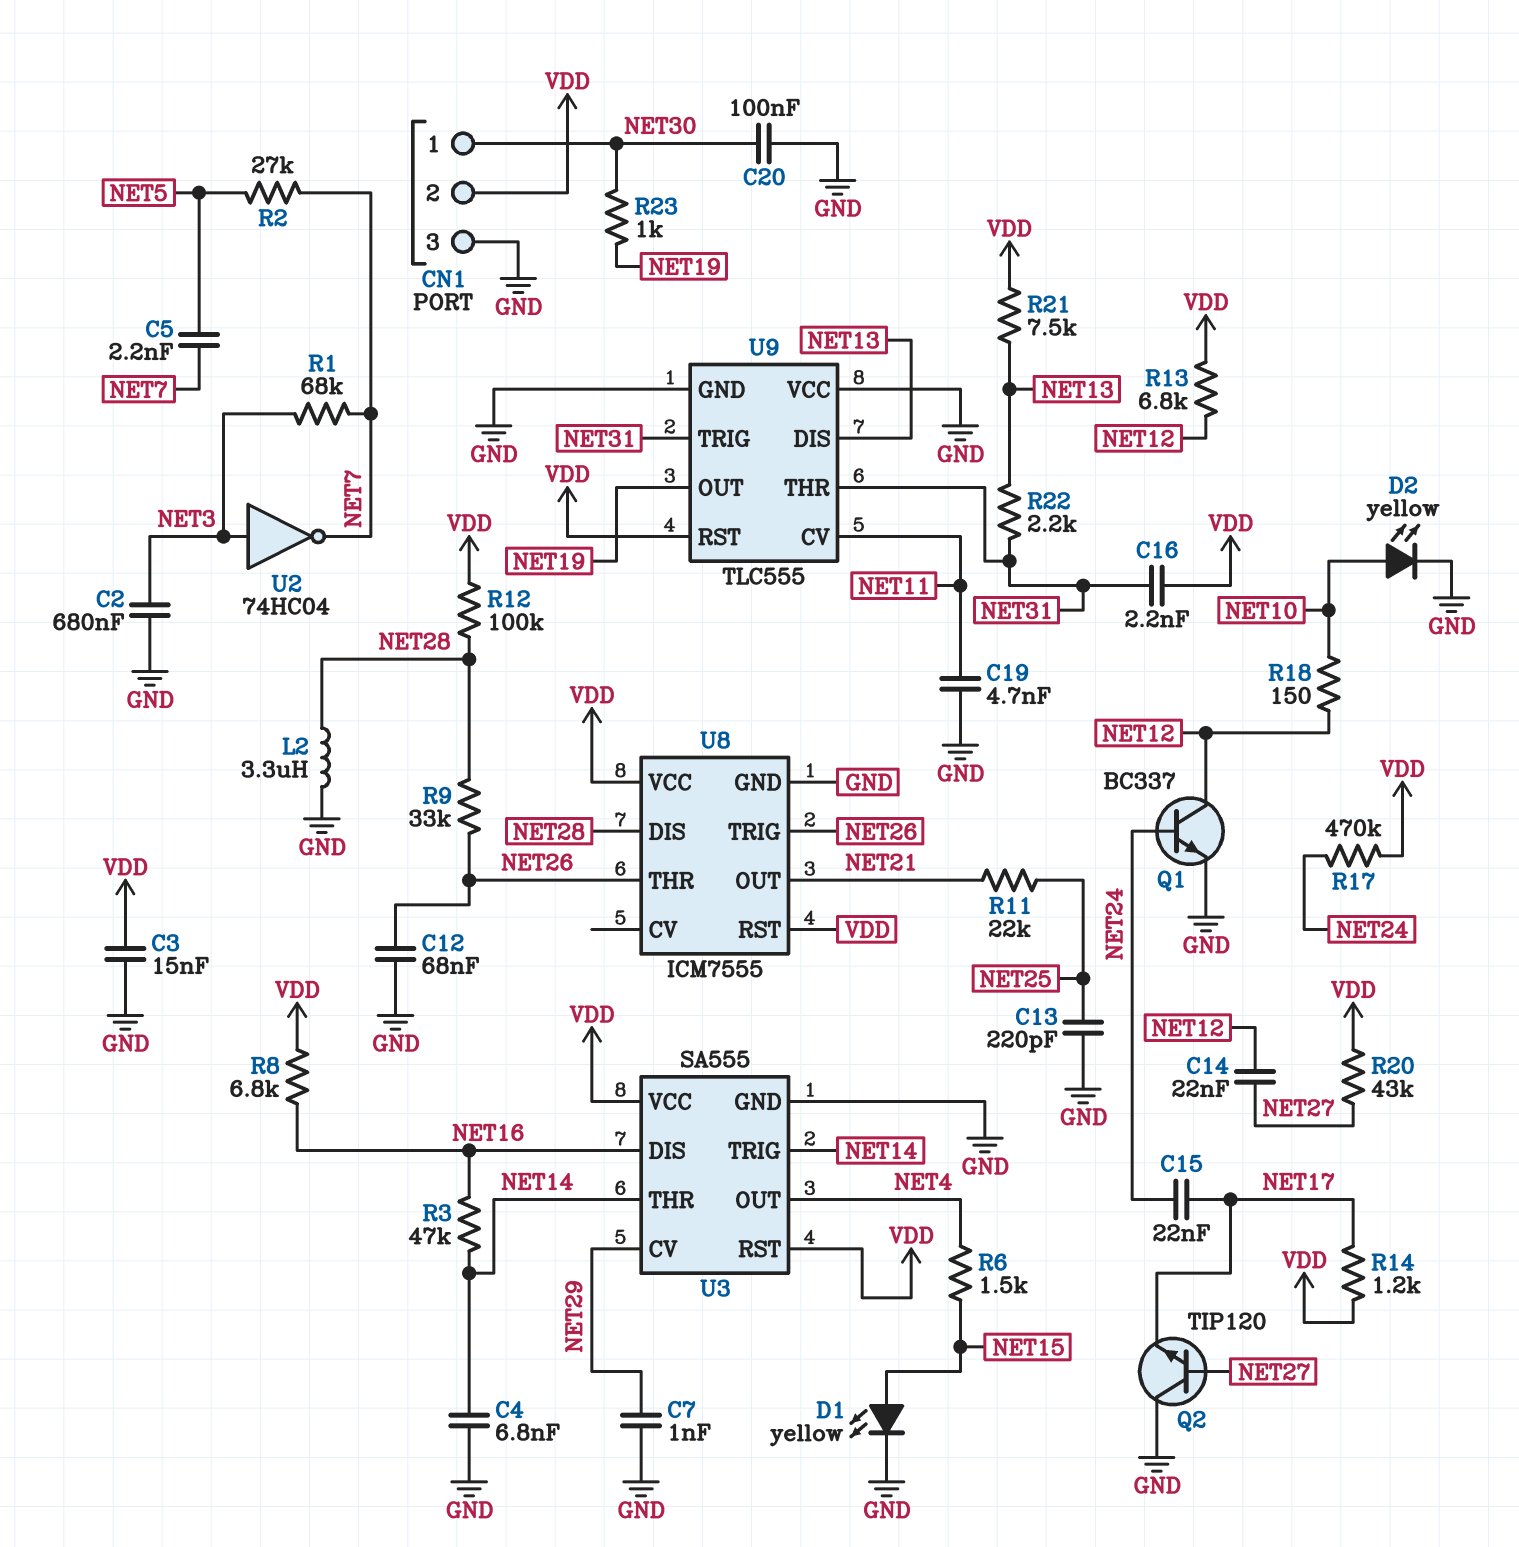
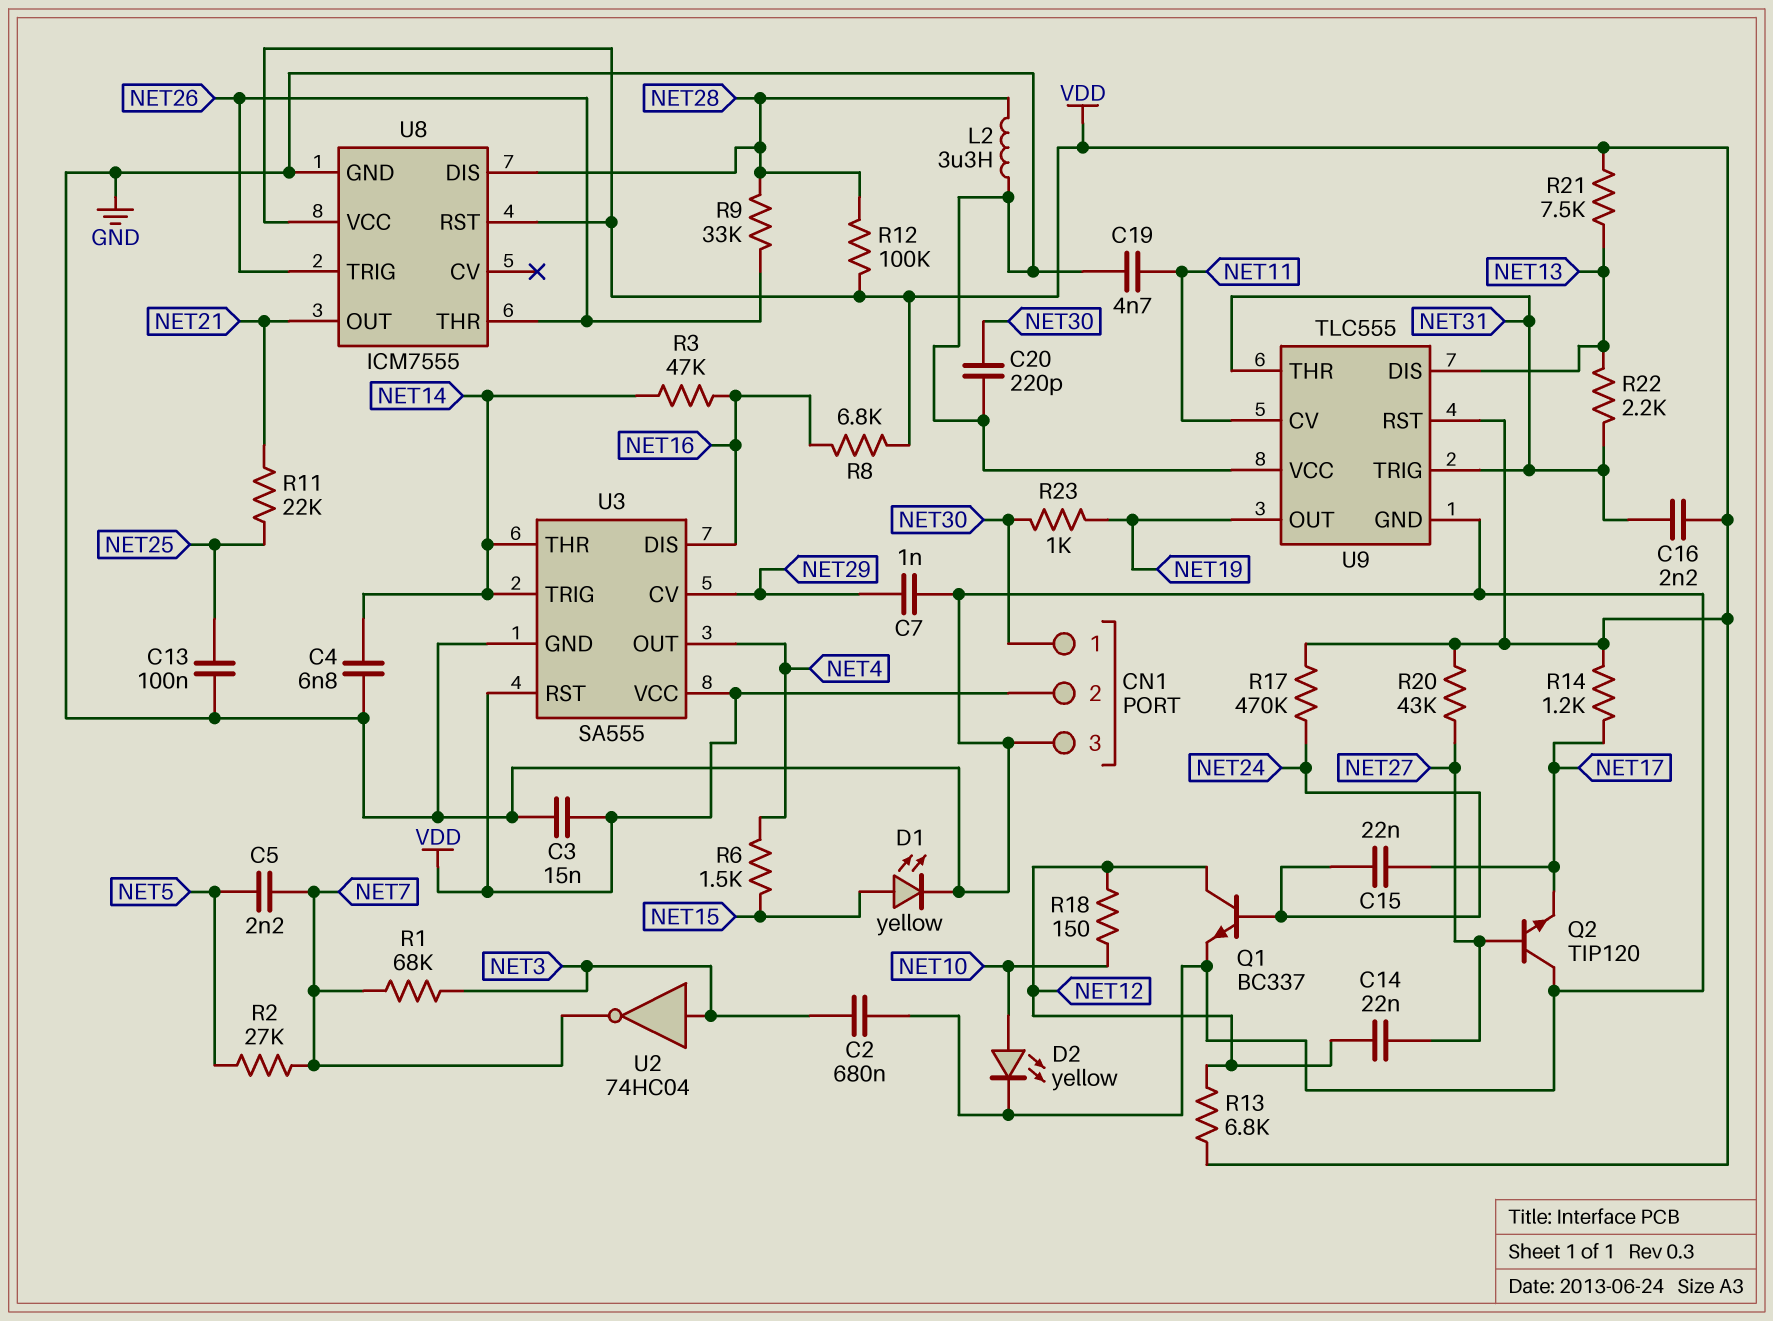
C12: 68nF (GND, NET26) -> none
C13: 220pF (GND, NET25) -> 100nF (GND, NET25)
C20: 100nF (GND, NET30) -> 220pF (GND, NET30)

